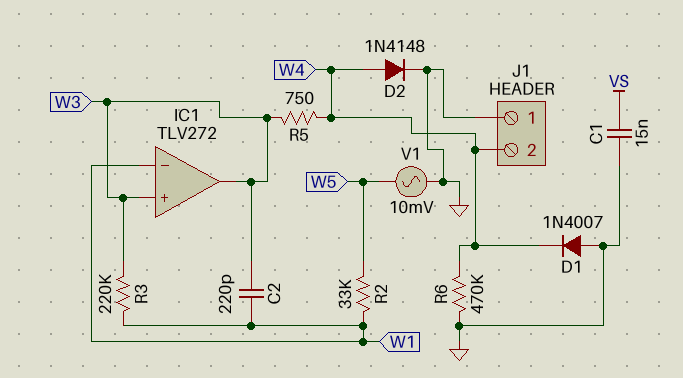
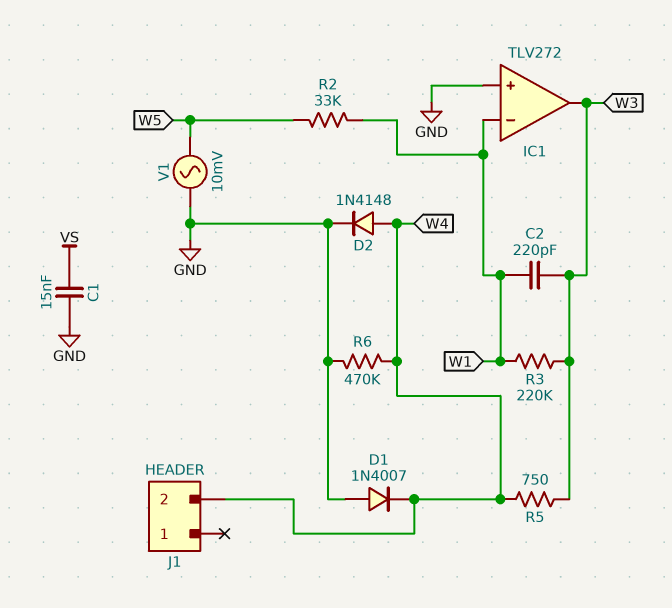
IC1 pin in+: W3 -> GND
J1 pin 1: GND -> none

